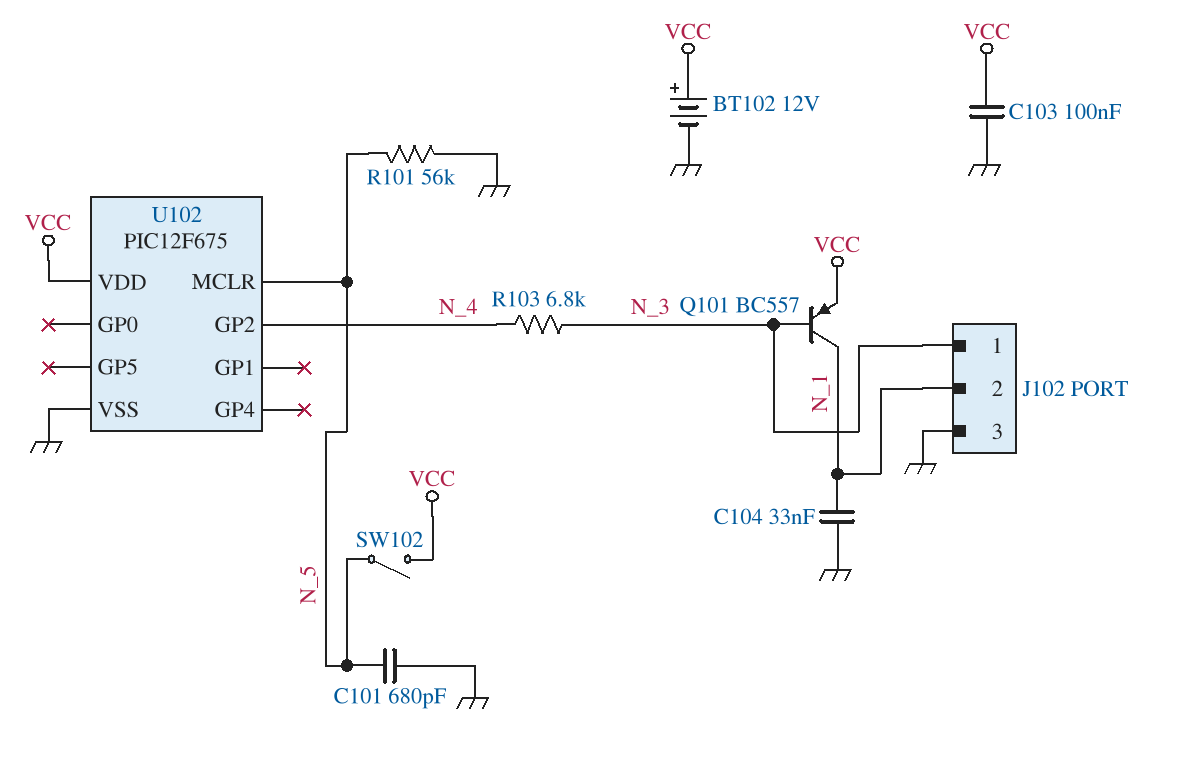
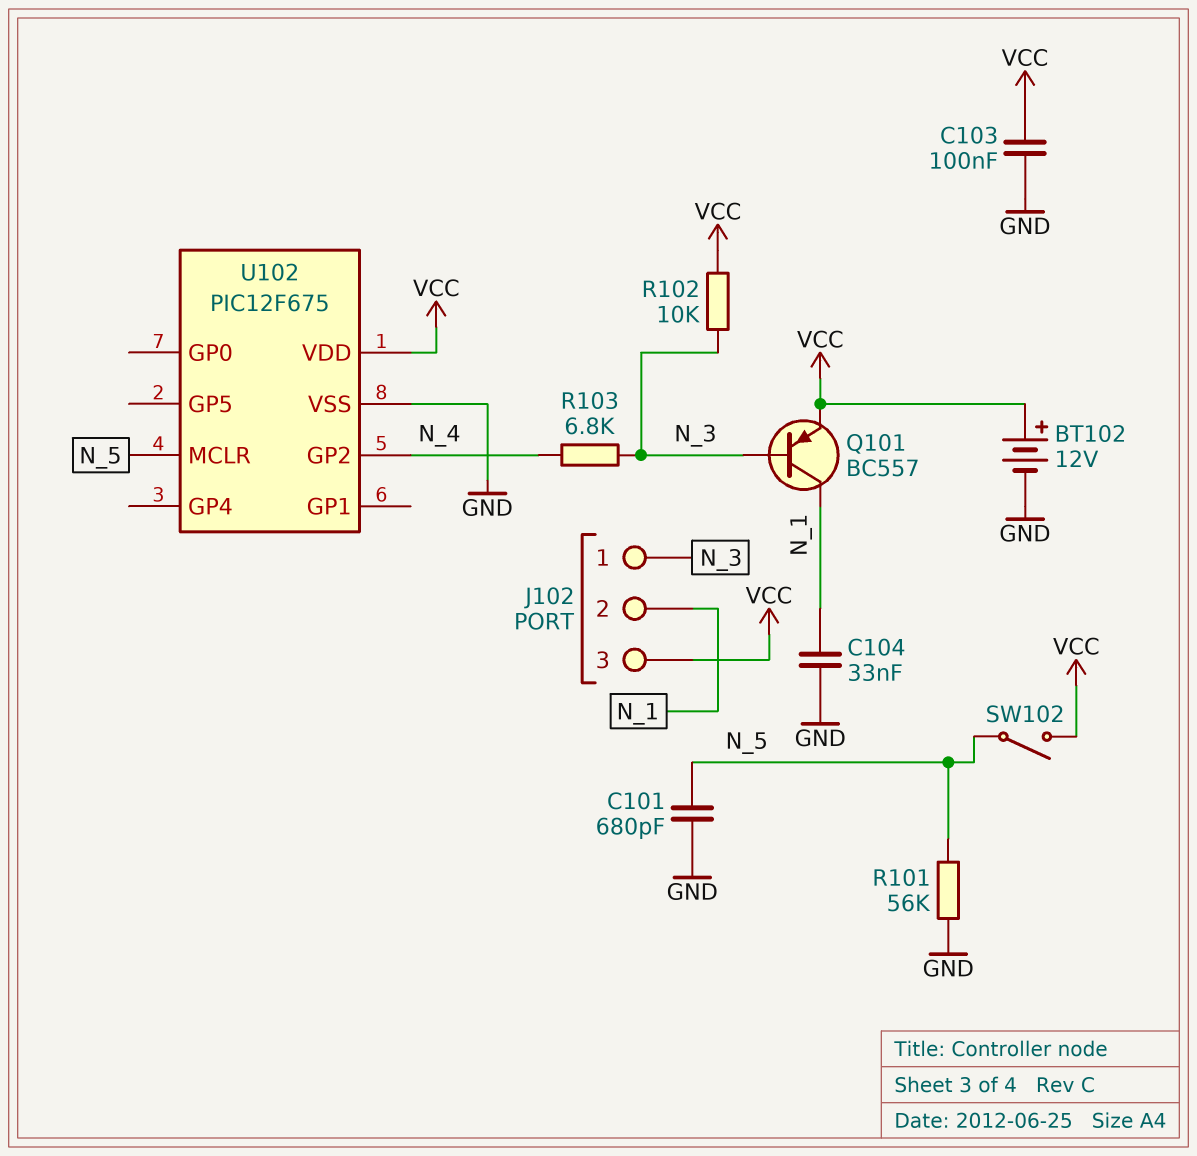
J102 pin 3: GND -> VCC
R102: none -> 10k (N_3, VCC)

